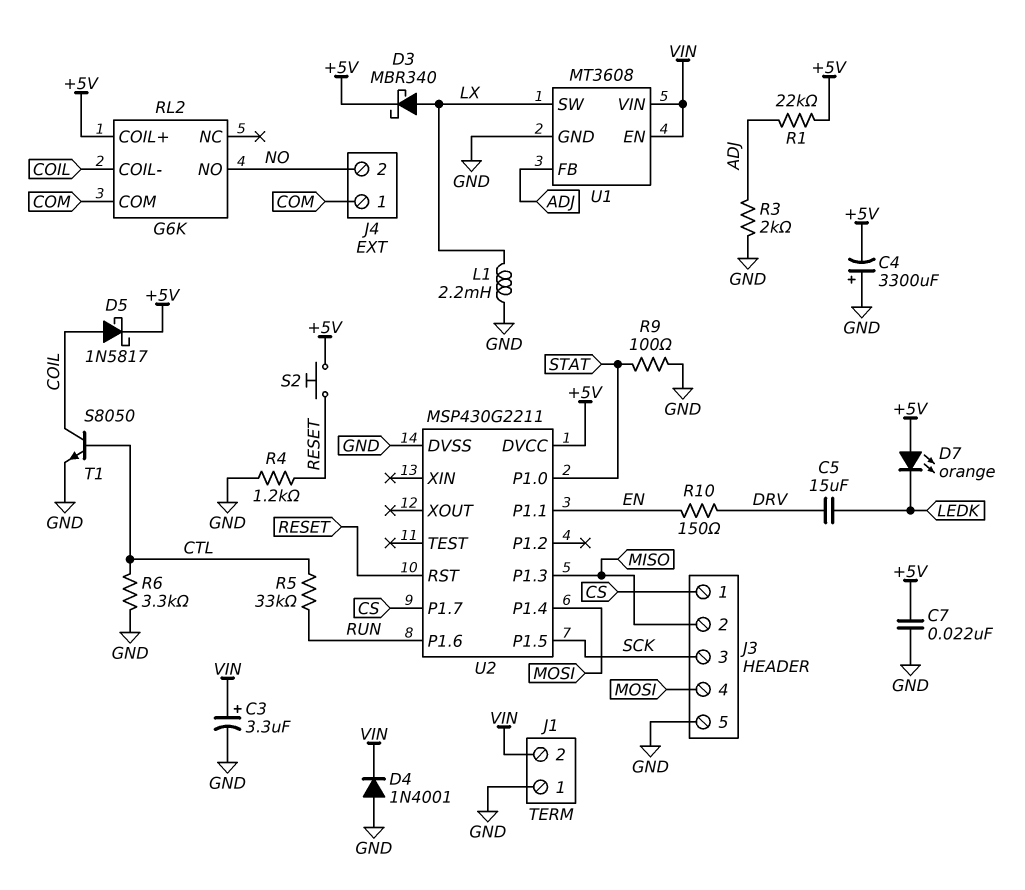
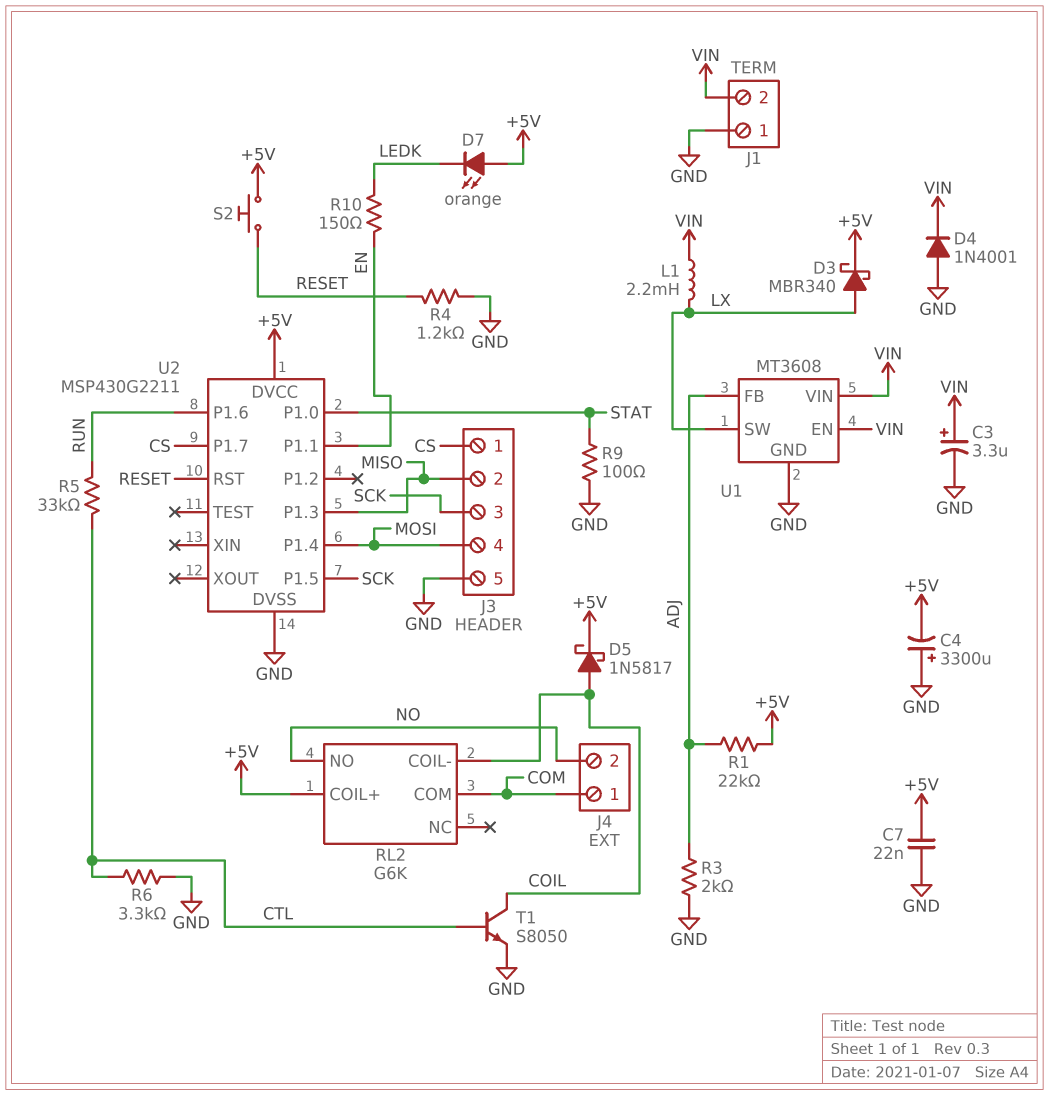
C5: 15uF (DRV, LEDK) -> none
L1: 2.2mH (GND, LX) -> 2.2mH (LX, VIN)
R10: 150 (DRV, EN) -> 150 (EN, LEDK)

